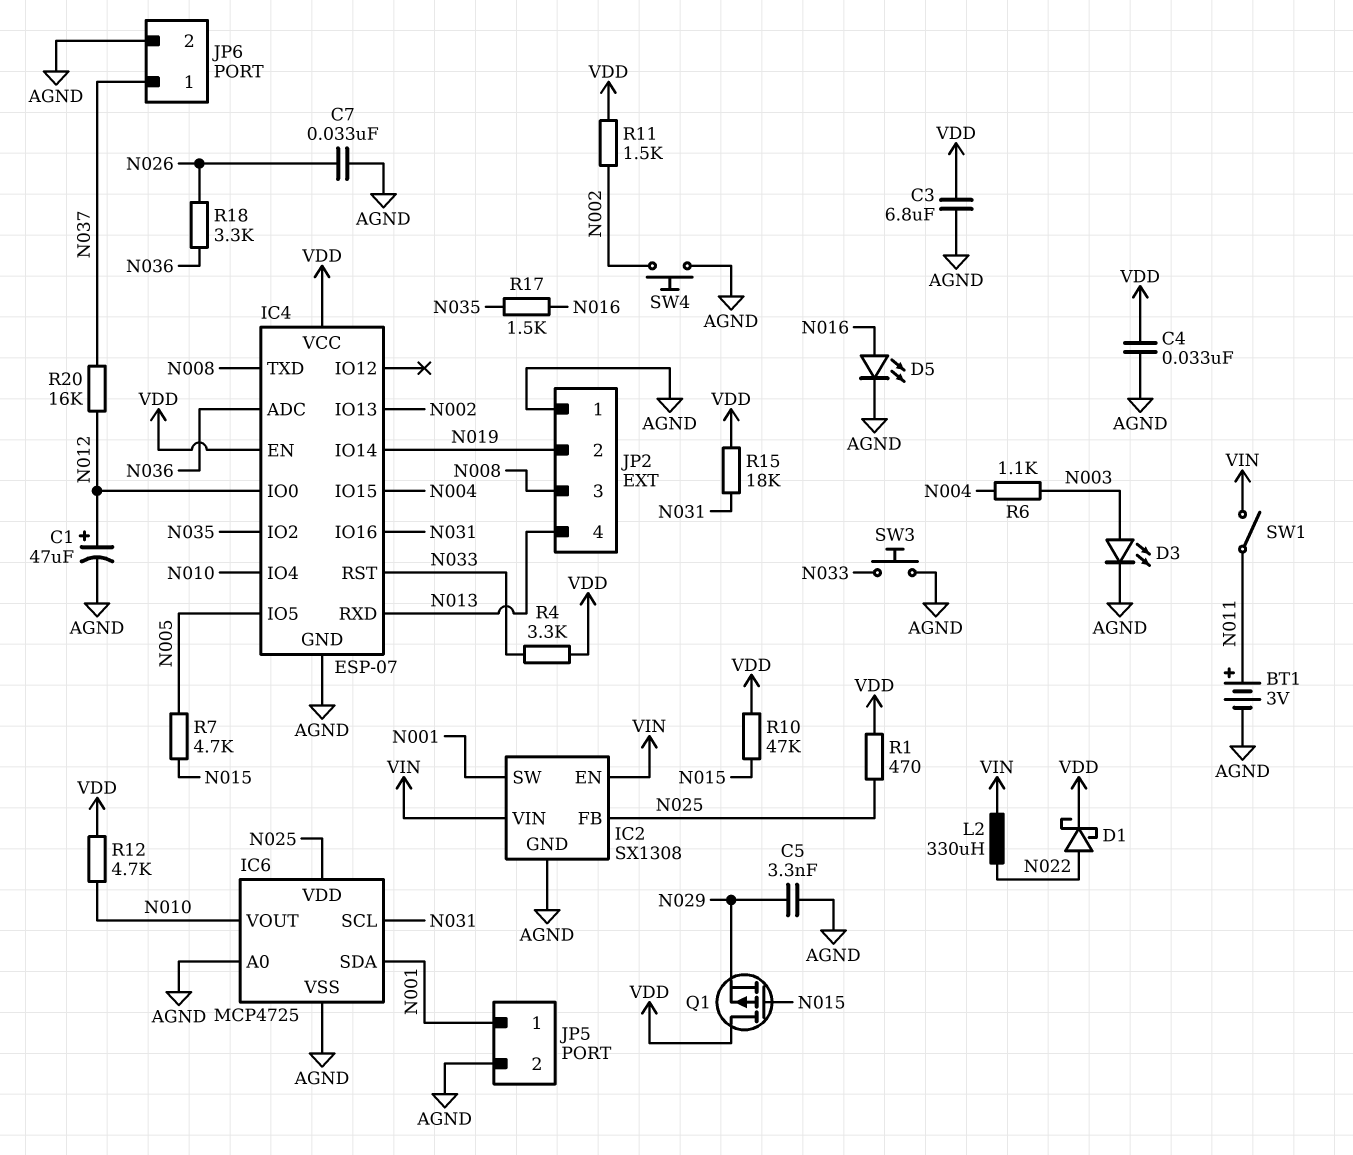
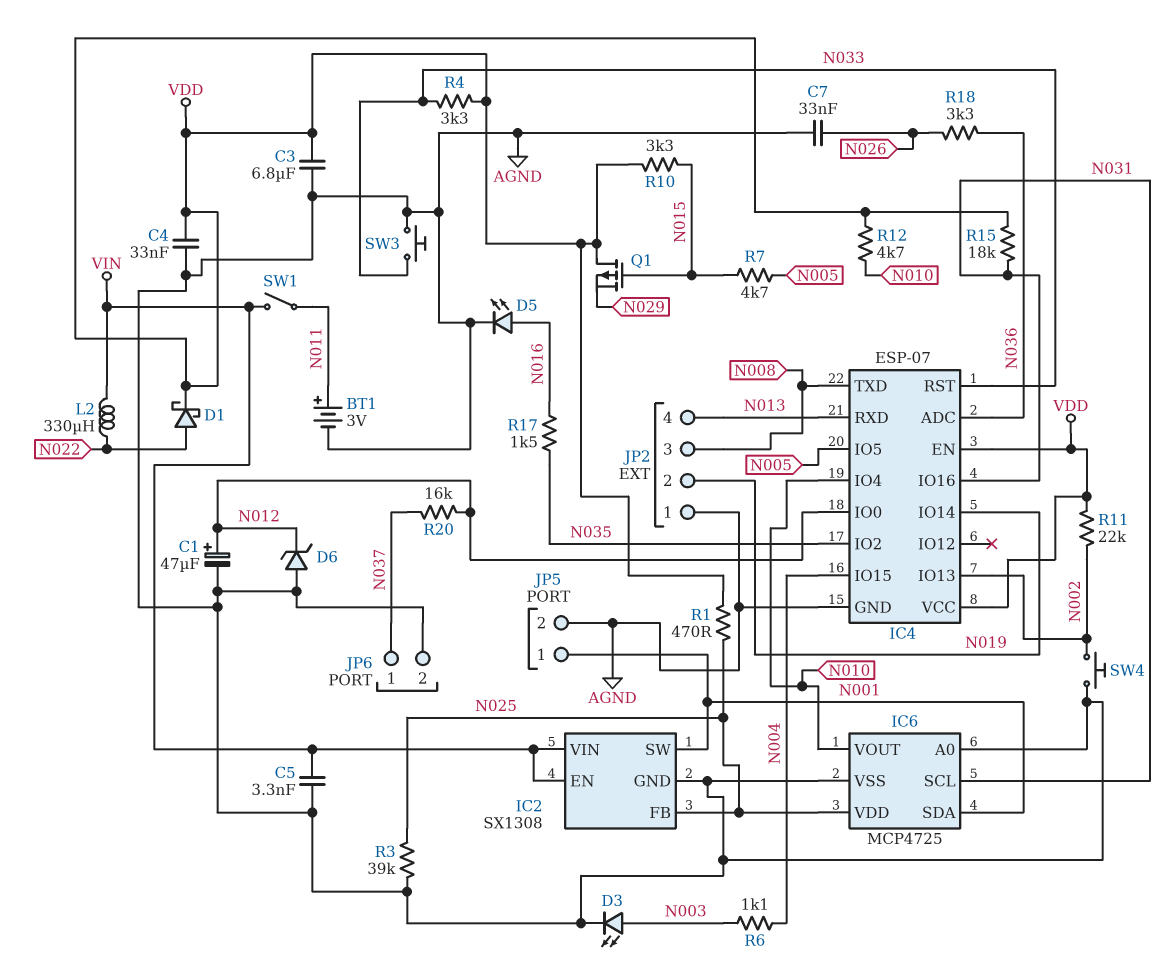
C5: 3.3nF (AGND, N029) -> 3.3nF (AGND, VIN)
D6: none -> zener (A AGND, K N012)
R3: none -> 39k (AGND, N025)
R10: 47k (N015, VDD) -> 3.3k (N015, VDD)
R11: 1.5k (N002, VDD) -> 22k (N002, VDD)

